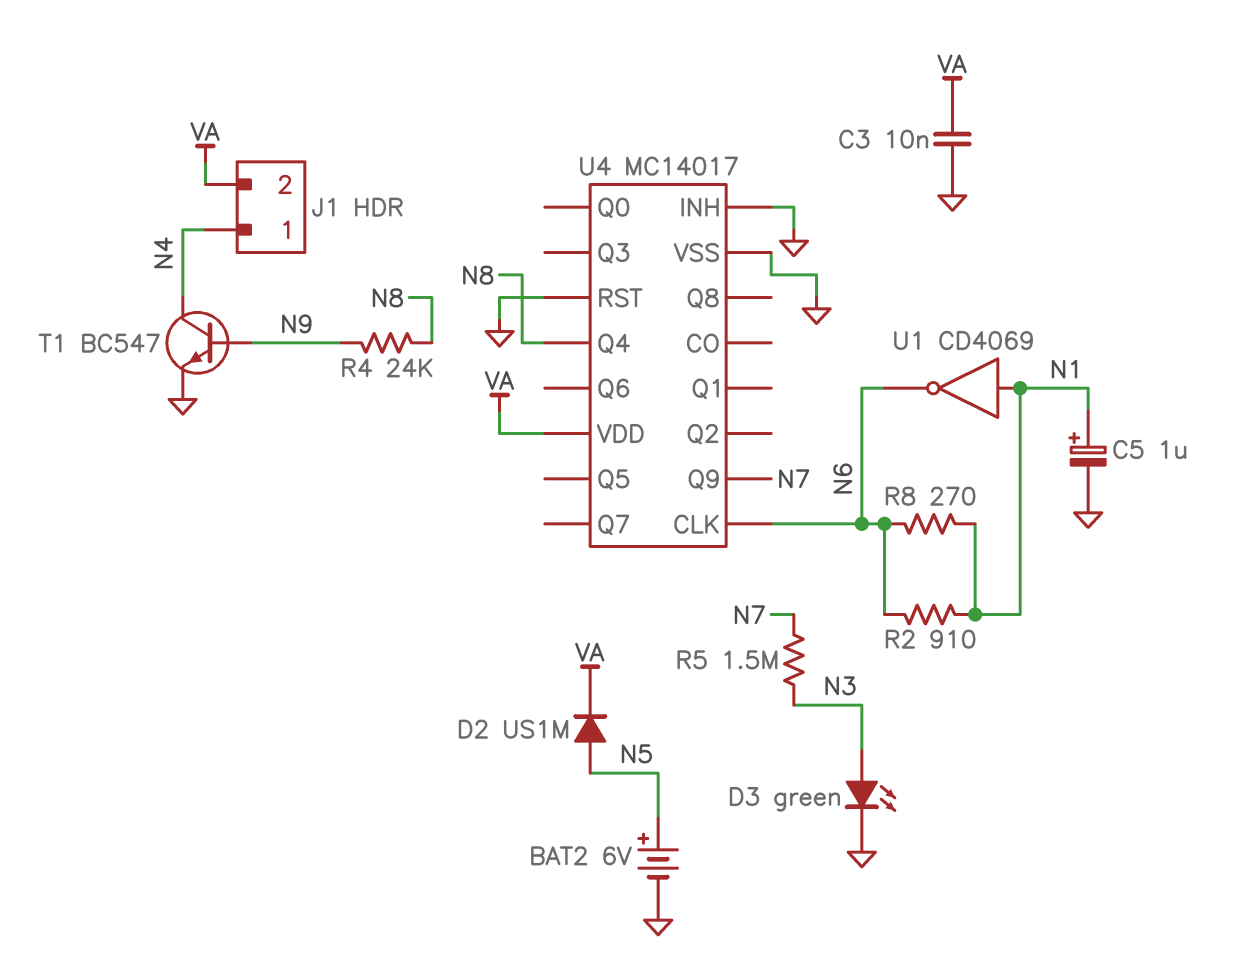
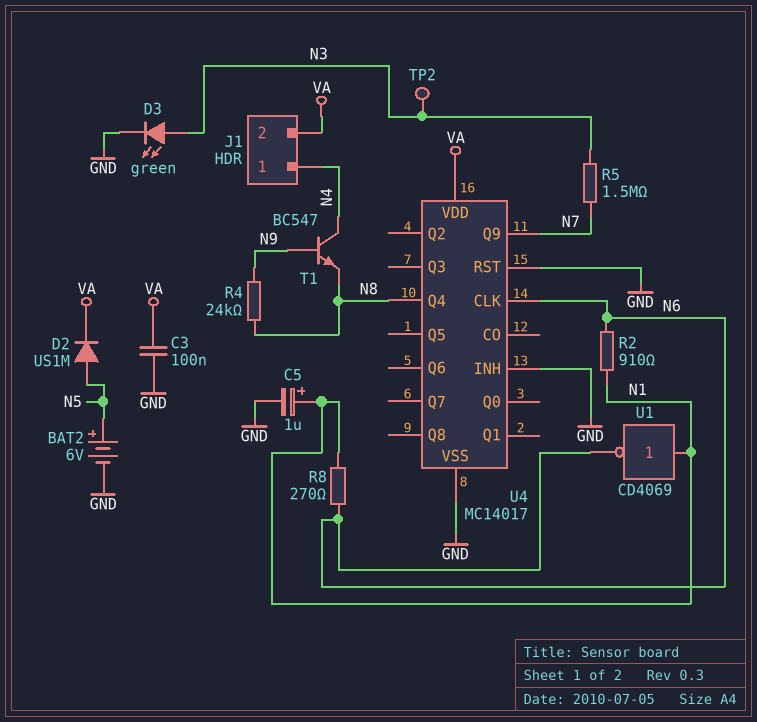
C3: 10nF (GND, VA) -> 100nF (GND, VA)
T1: NPN BC547 (B N9, C N4, E GND) -> NPN BC547 (B N9, C N4, E N8)
TP2: none -> test point (N3)

